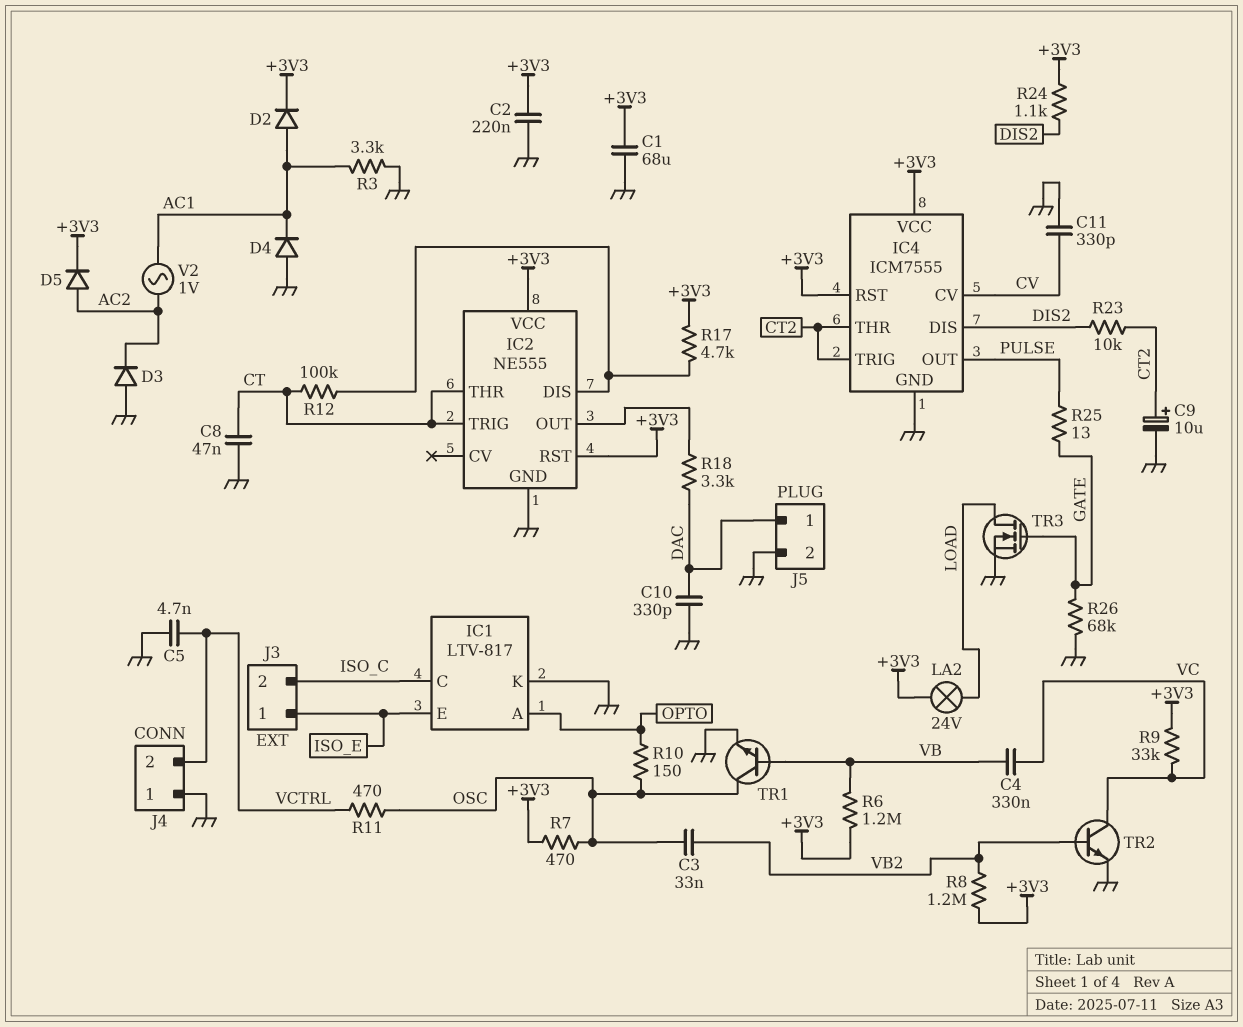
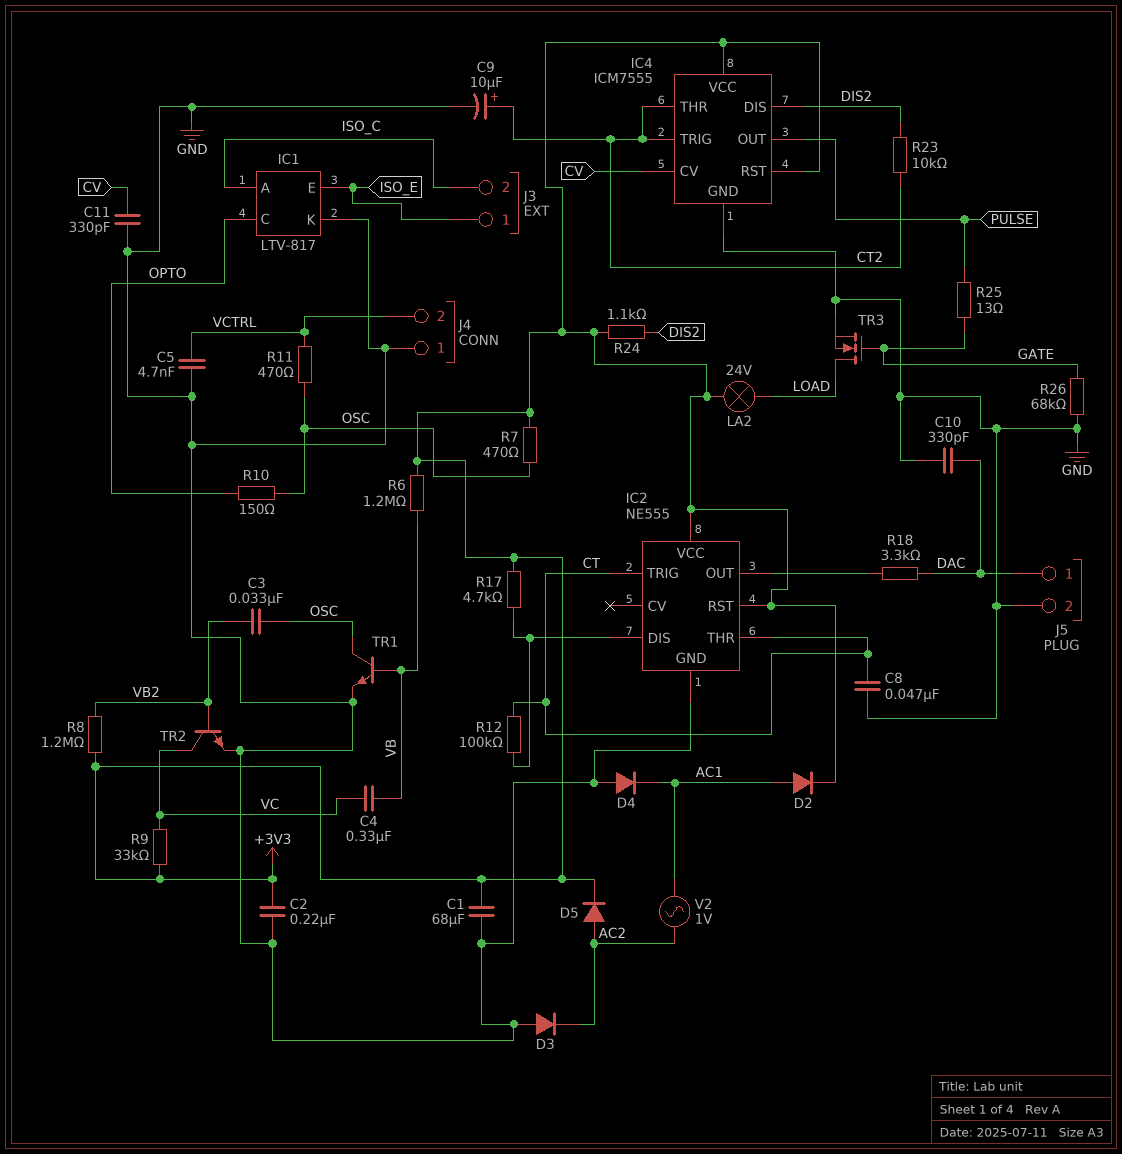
IC1 pin A: OPTO -> ISO_C
IC1 pin C: ISO_C -> OPTO
R3: 3.3k (AC1, GND) -> none

